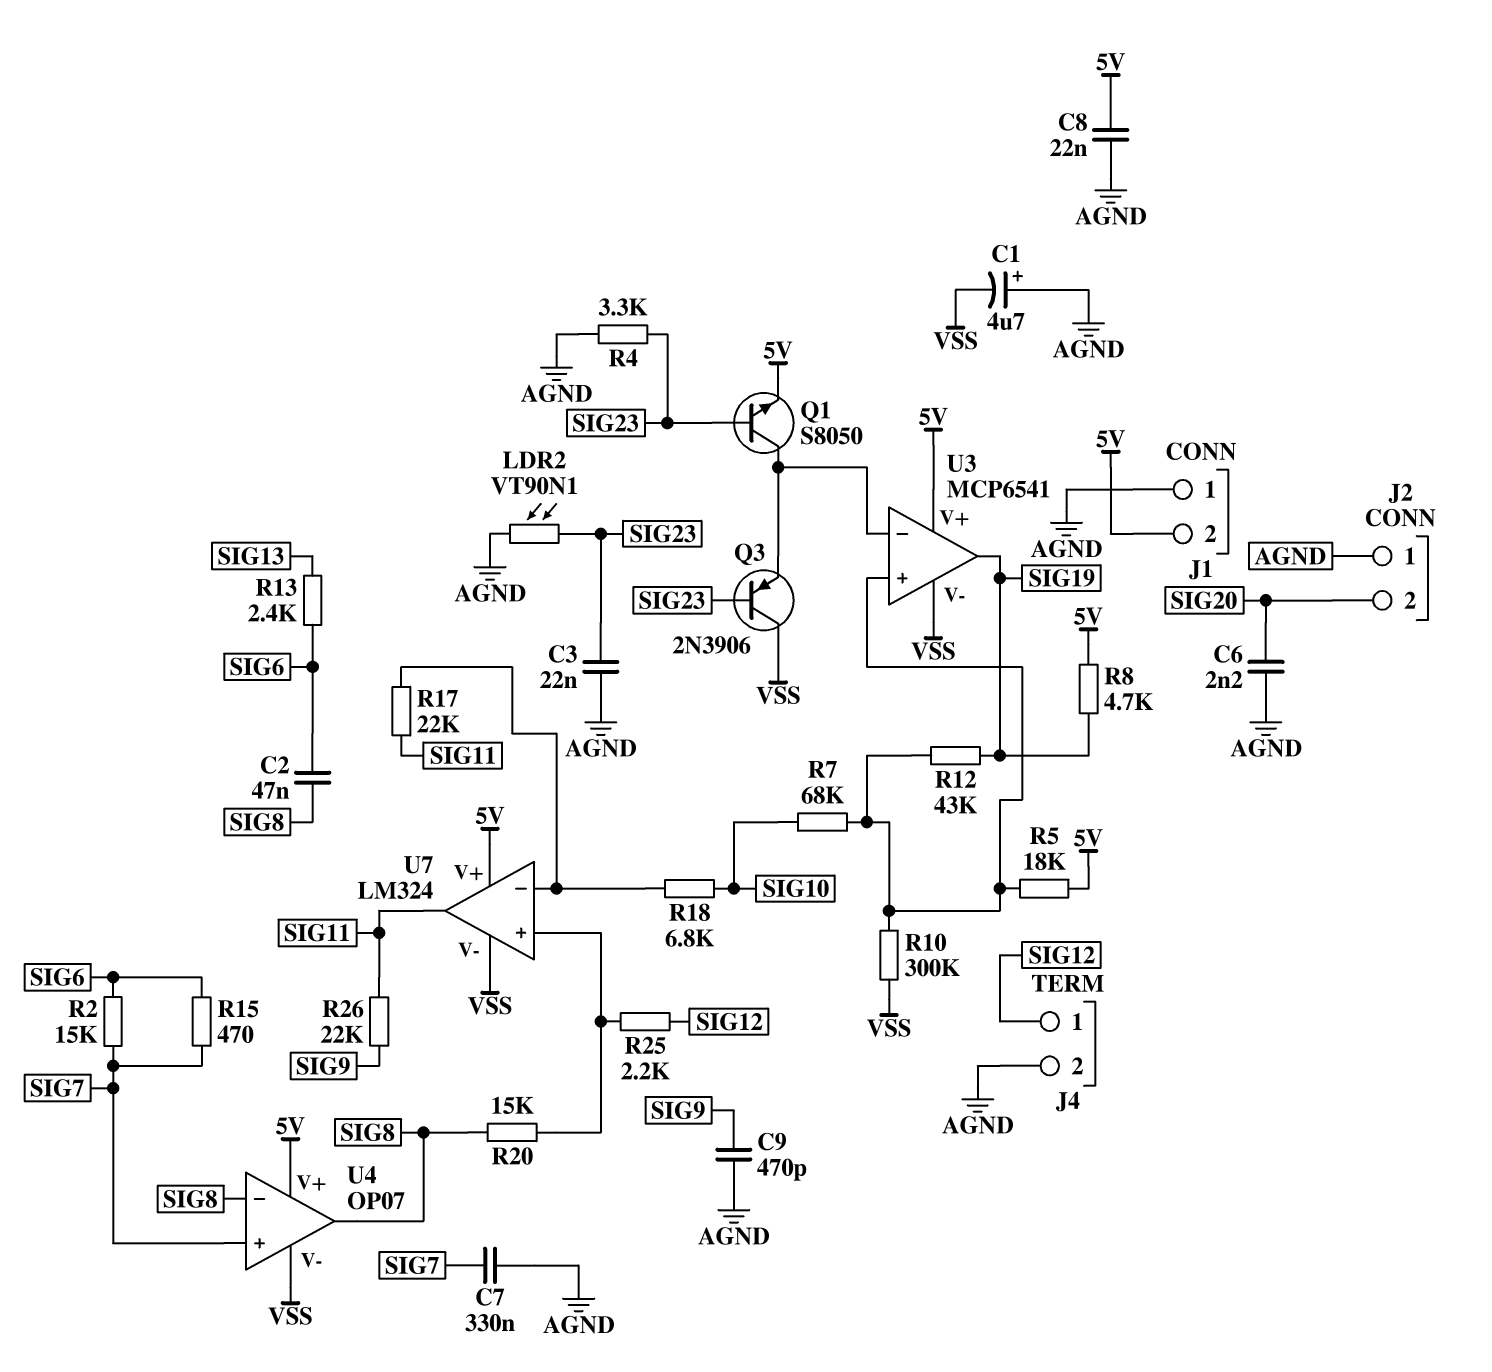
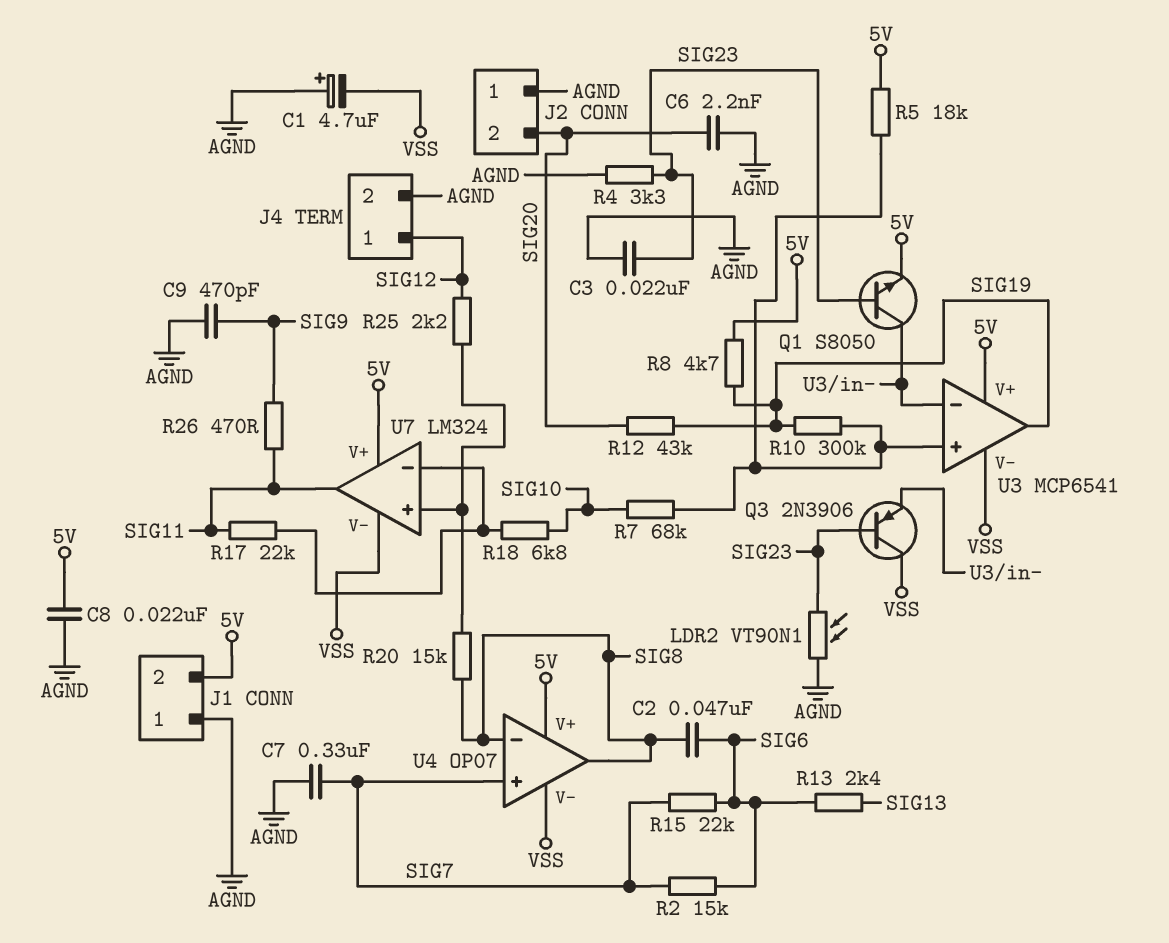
R10: 300k (U3/in+, VSS) -> 300k (SIG19, U3/in+)
R12: 43k (SIG19, U3/in+) -> 43k (SIG19, SIG20)
R15: 470 (SIG6, SIG7) -> 22k (SIG6, SIG7)
R26: 22k (SIG9, SIG11) -> 470 (SIG9, SIG11)

